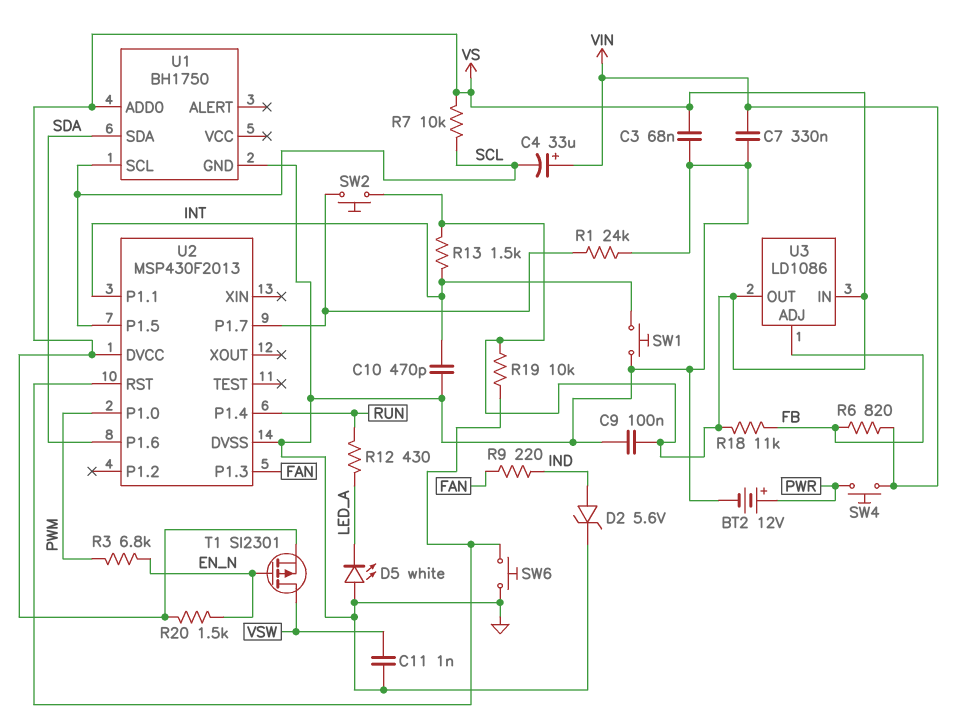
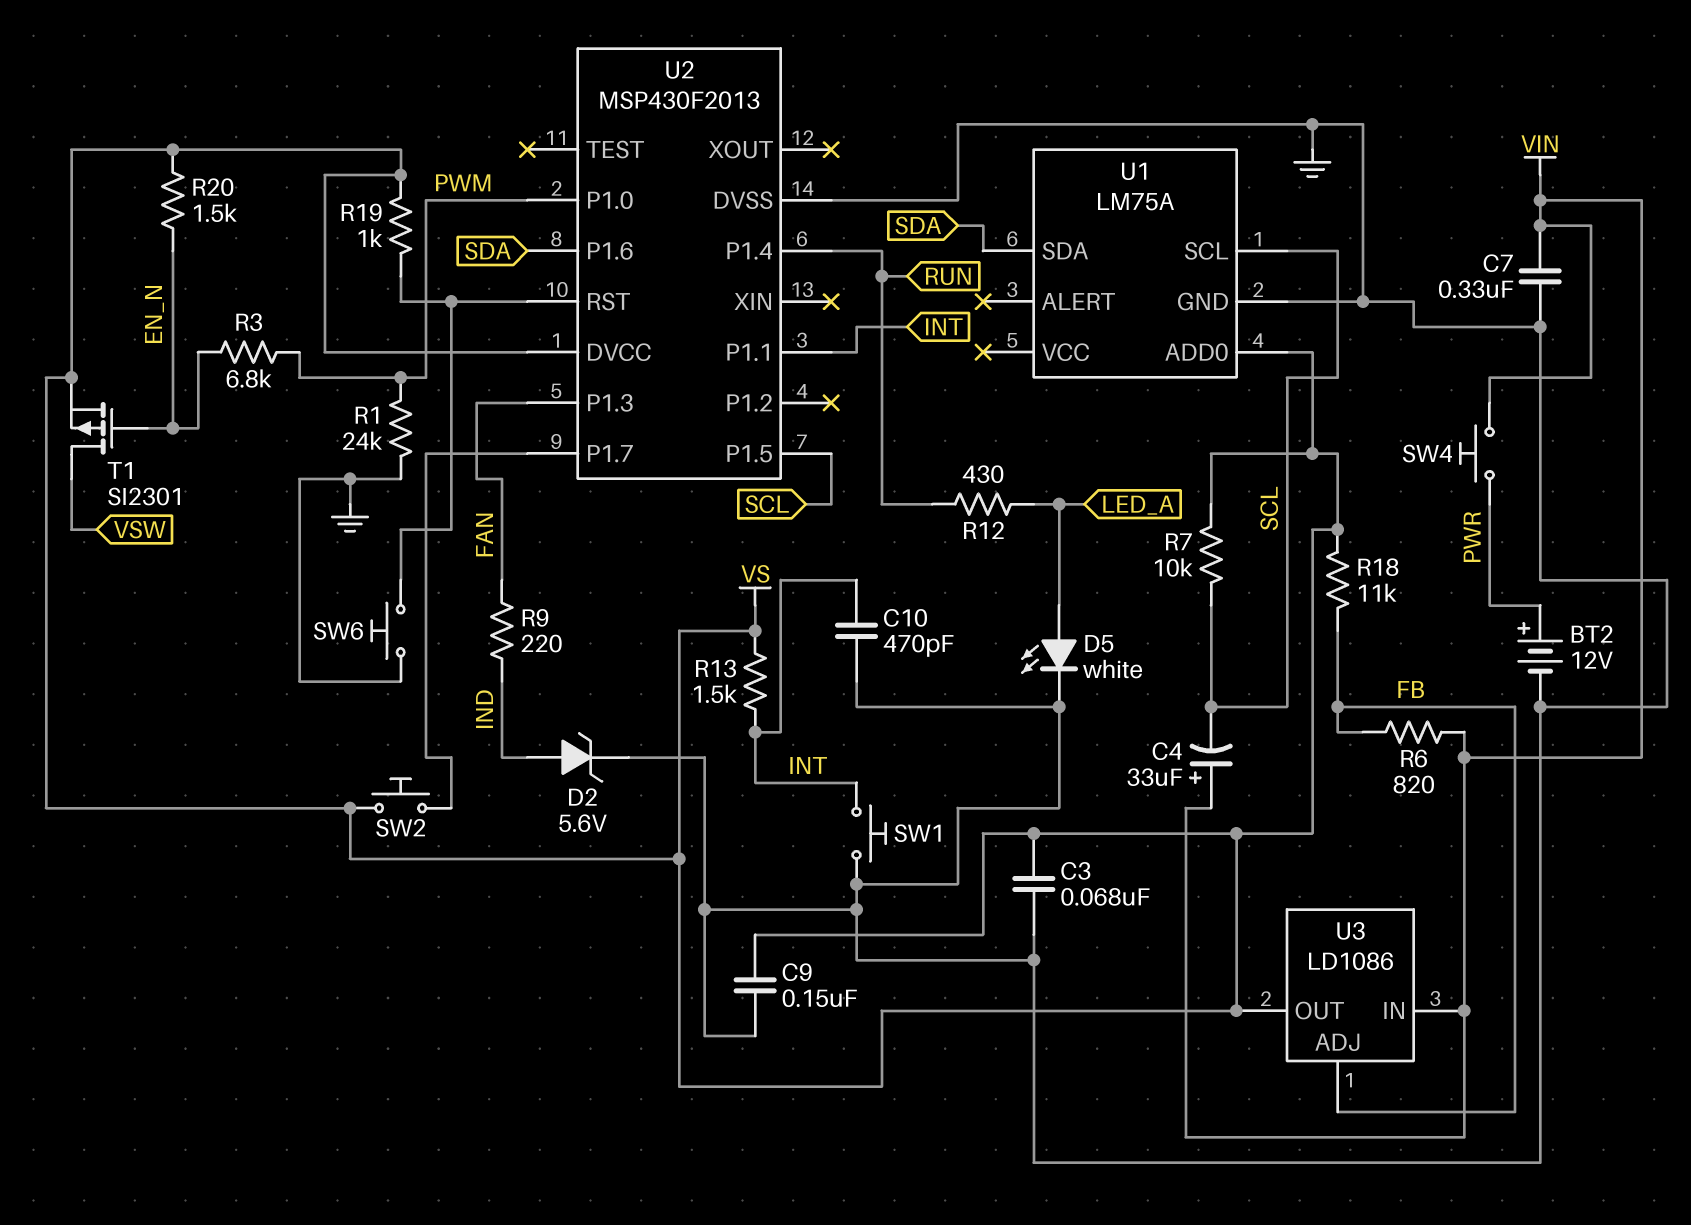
C9: 100nF (GND, VS) -> 150nF (GND, VS)
C11: 1nF (GND, VSW) -> none
D5: LED white (A GND, K LED_A) -> LED white (A LED_A, K GND)
R1: 24k (GND, U2/P1.7) -> 24k (GND, PWM)
R19: 10k (U2/RST, VS) -> 1k (U2/RST, VS)
U1: BH1750 -> LM75A
U3 pin IN: VS -> VIN

